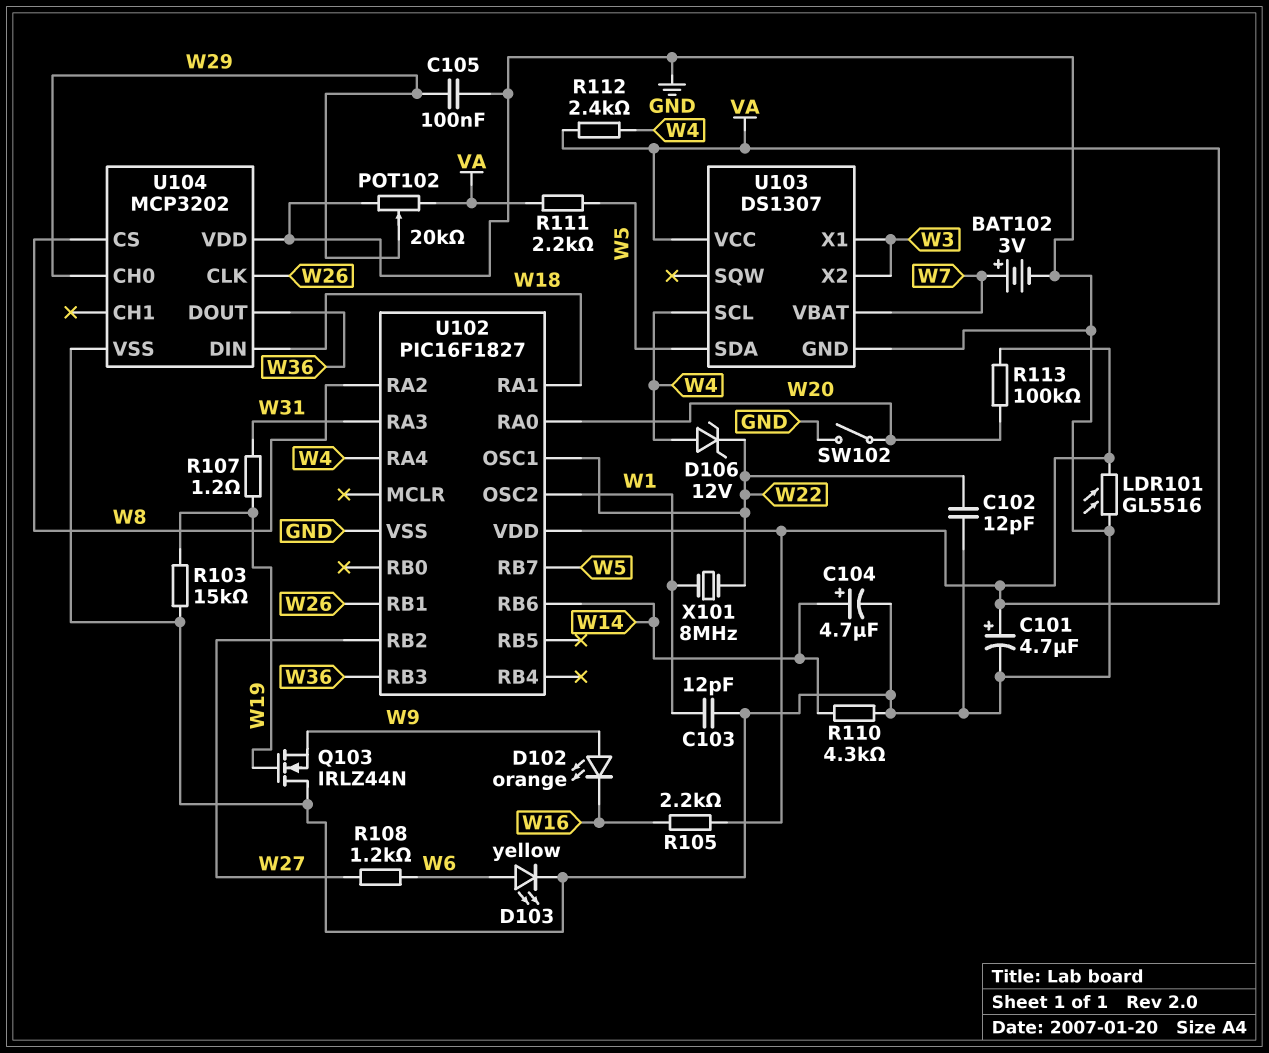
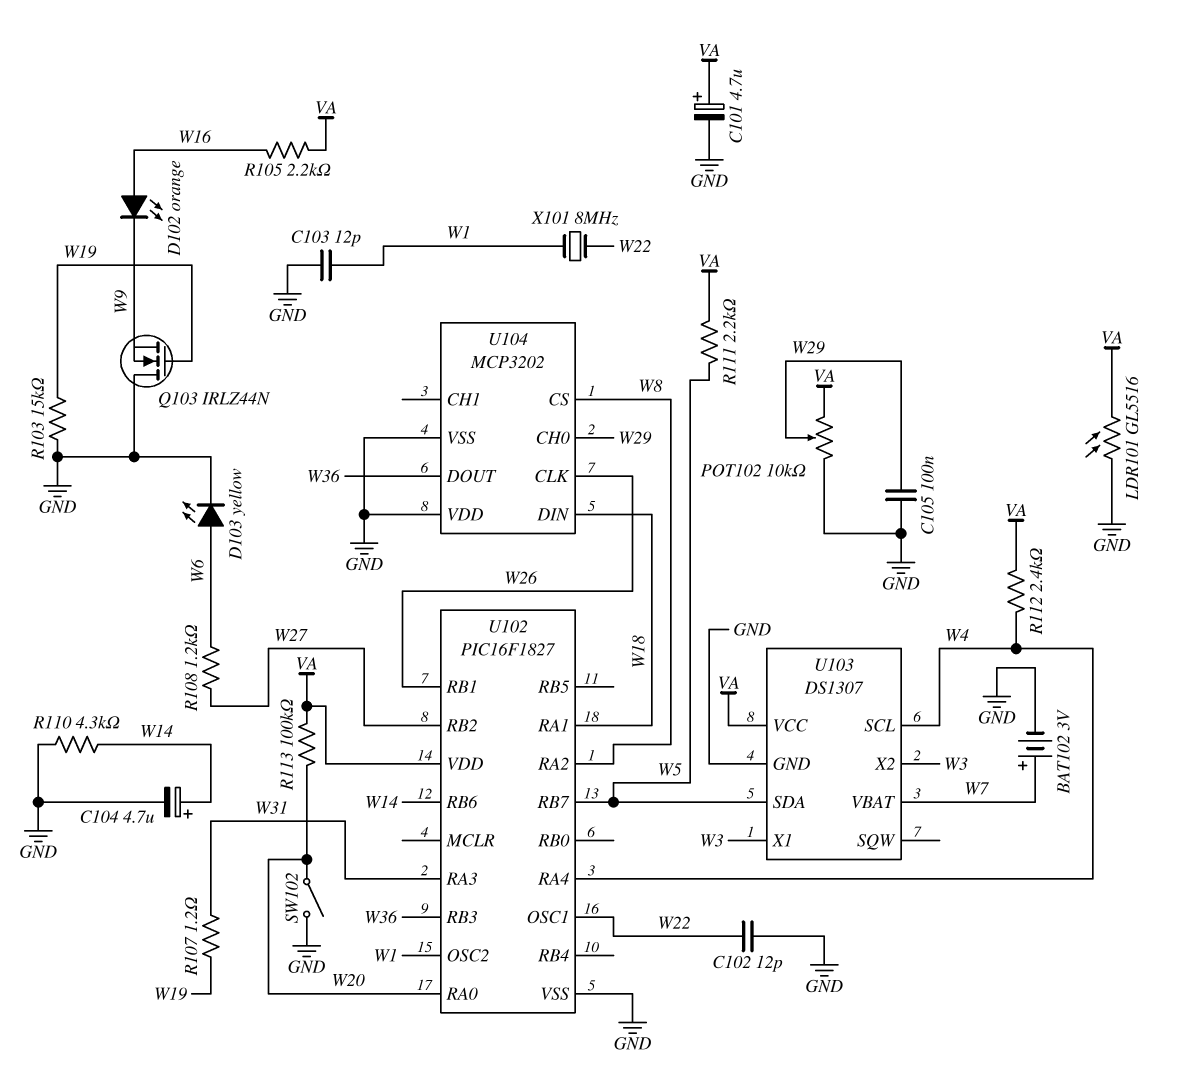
D102: LED orange (A W9, K W16) -> LED orange (A W16, K W9)
D106: zener 12V (A W4, K W22) -> none
POT102: 20k (GND, VA, wiper W29) -> 10k (GND, VA, wiper W29)

